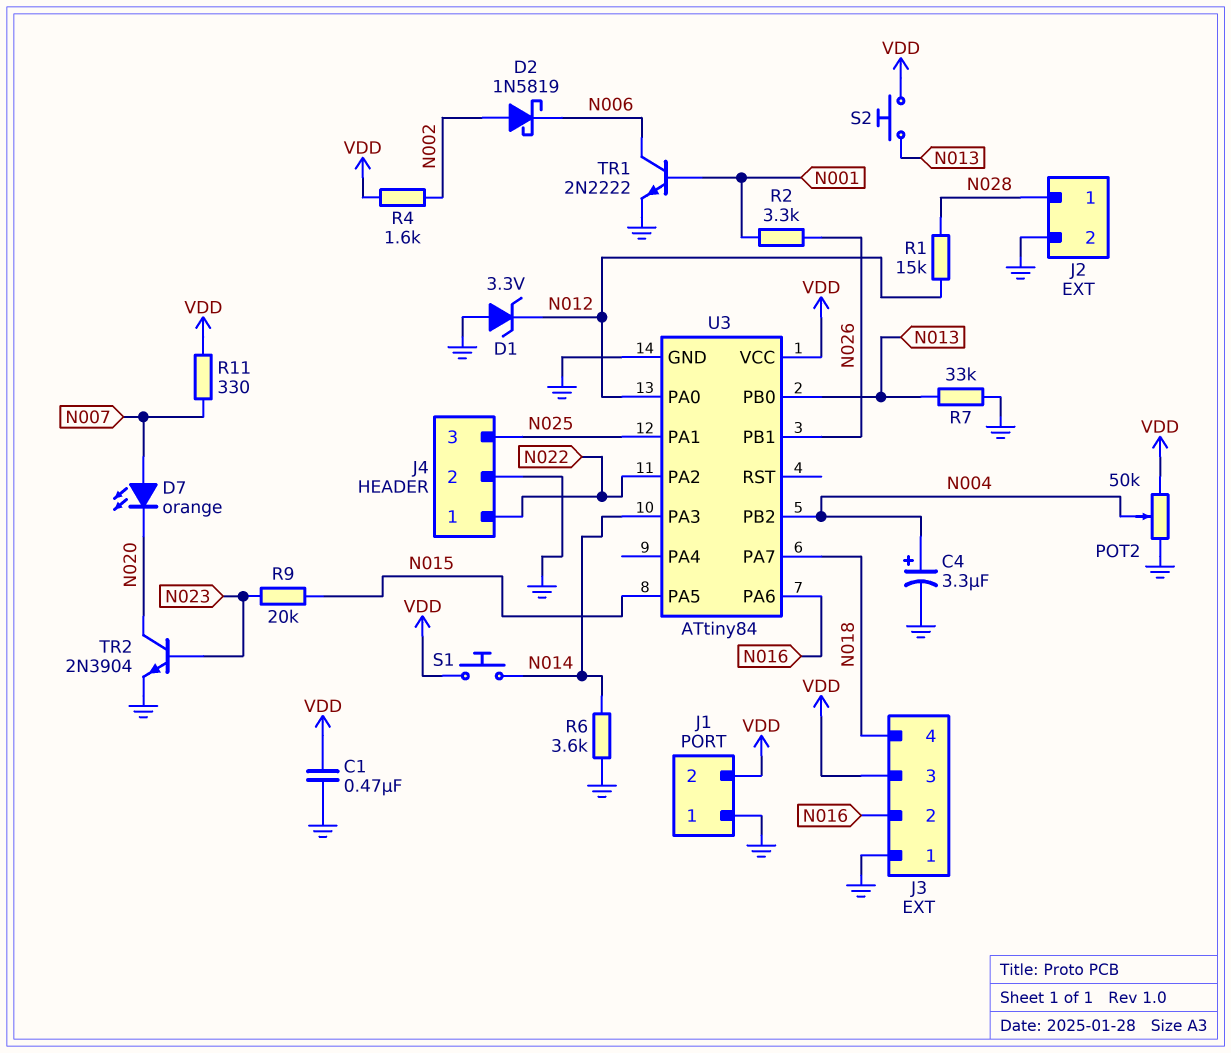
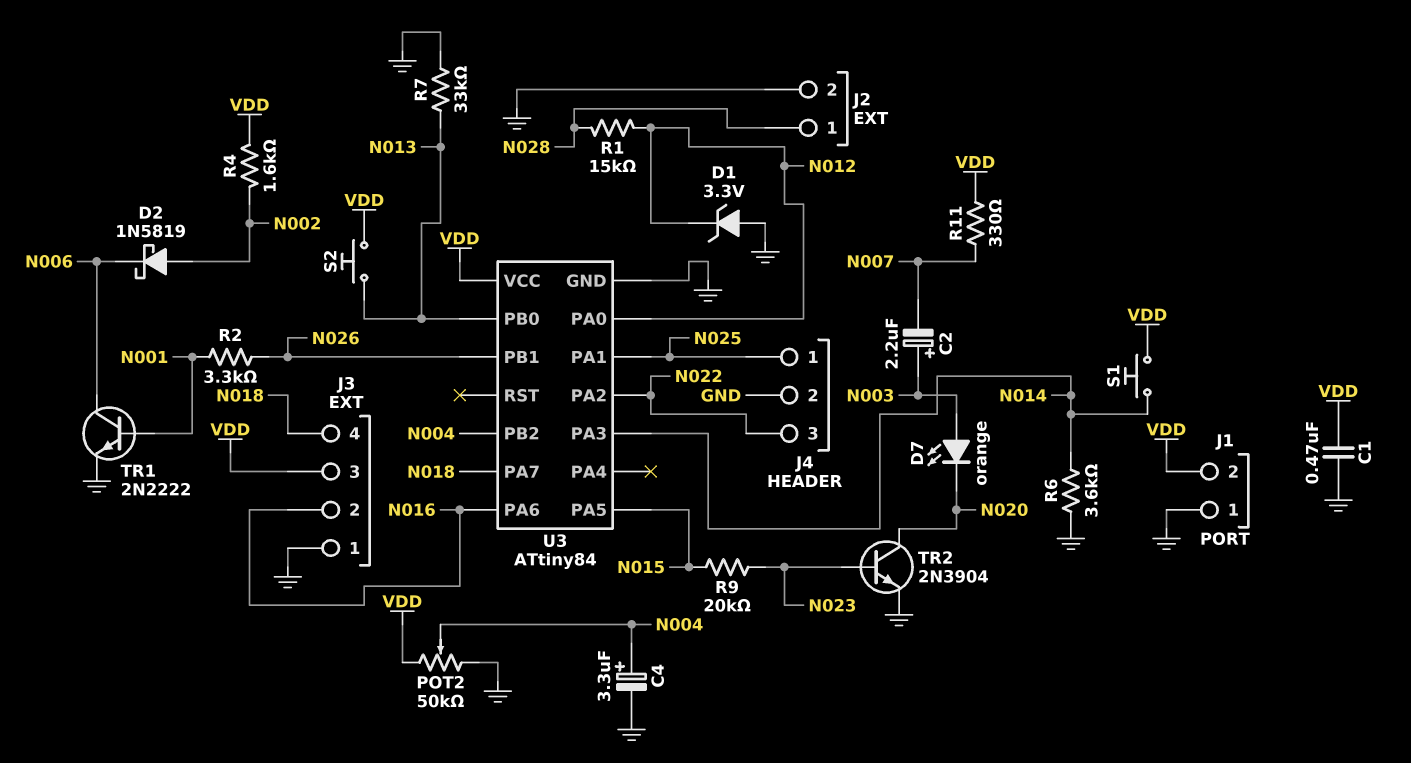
C2: none -> 2.2uF (plus N003, minus N007)
D7: LED orange (A N007, K N020) -> LED orange (A N003, K N020)
J4 pin 1: N022 -> N025
J4 pin 3: N025 -> N022

